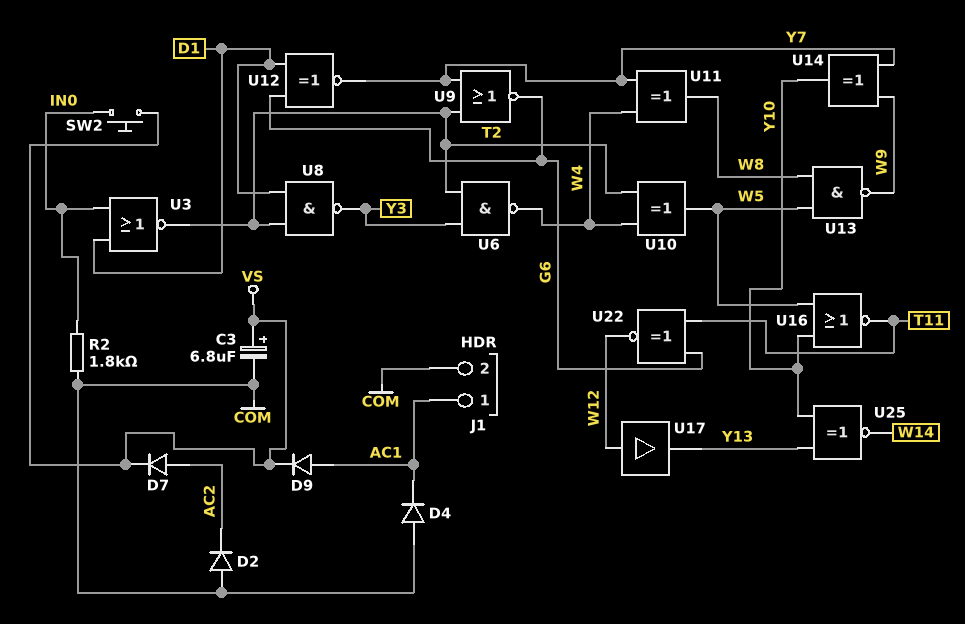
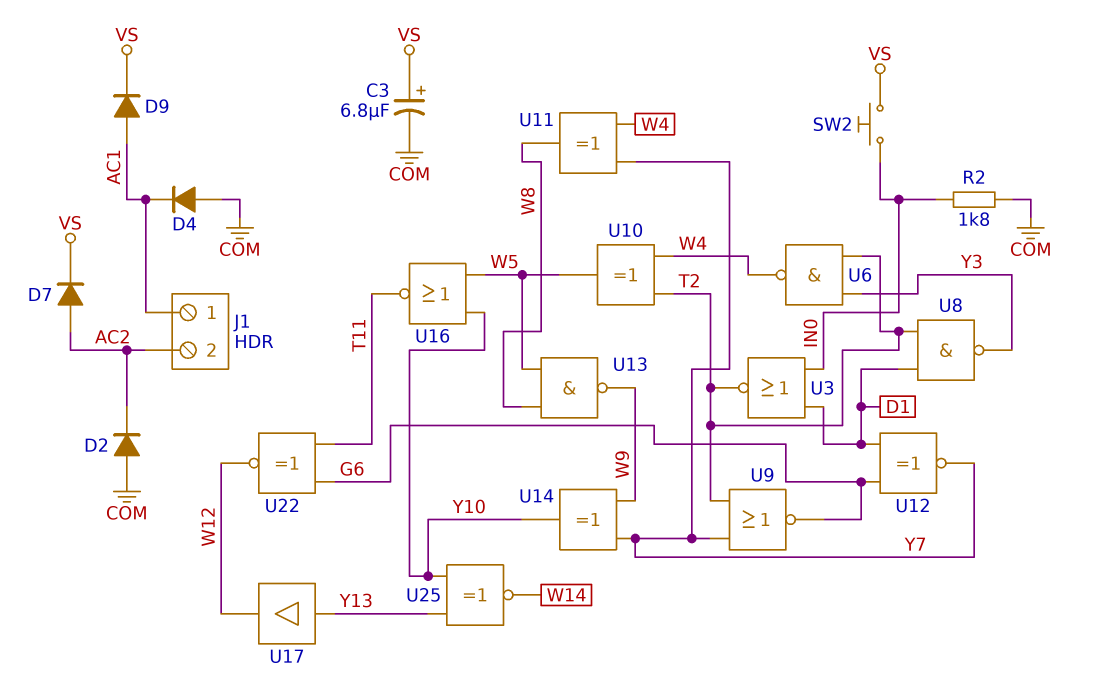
J1 pin 2: COM -> AC2
U17: buffer (in W12, out Y13) -> buffer (in Y13, out W12)

